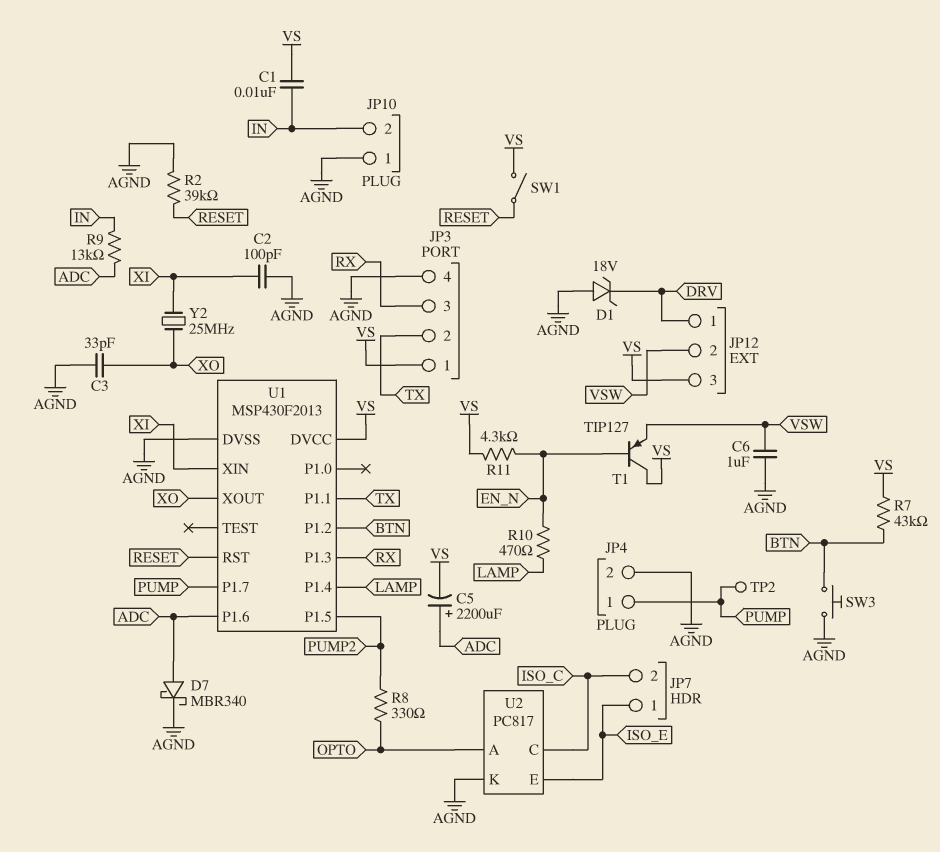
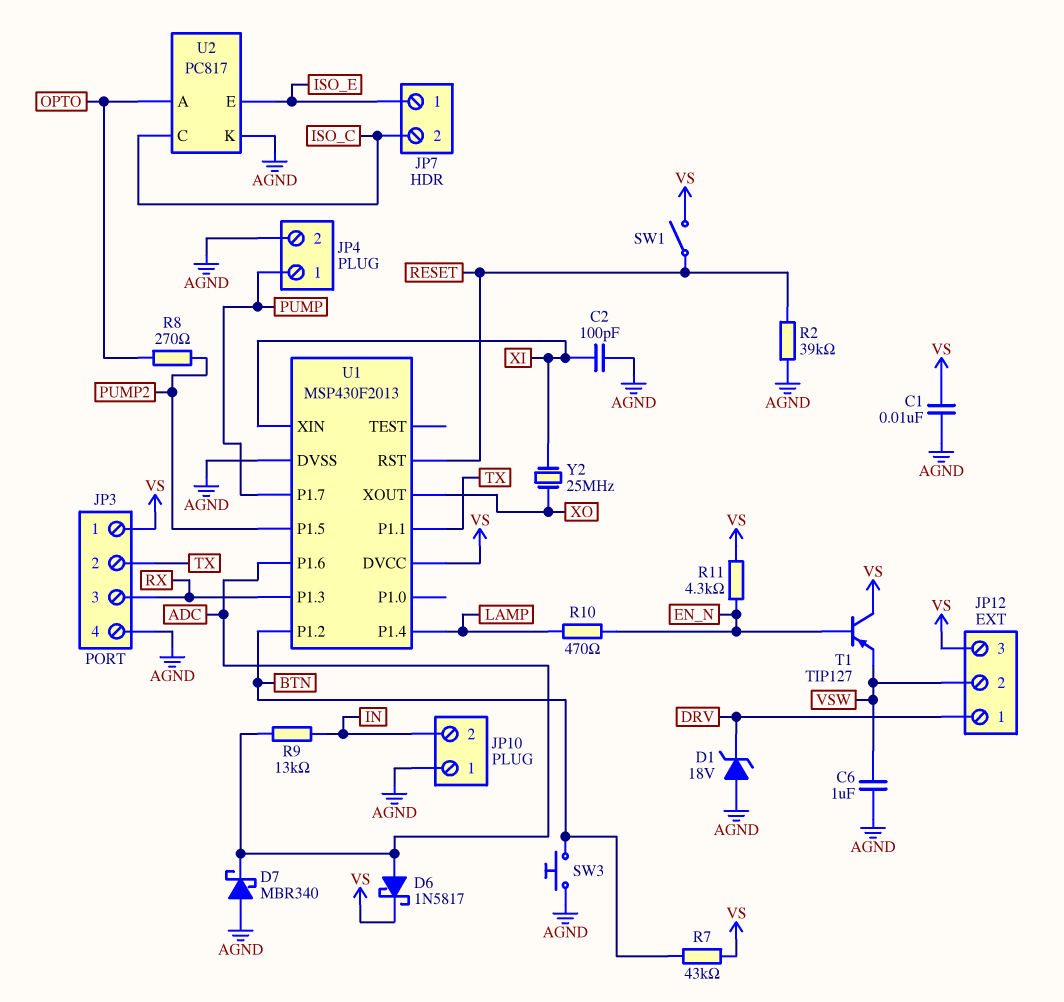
C1: 10nF (IN, VS) -> 10nF (AGND, VS)
C3: 33pF (AGND, XO) -> none
C5: 2200uF (plus ADC, minus VS) -> none
D6: none -> schottky 1N5817 (A ADC, K VS)
D7: schottky MBR340 (A ADC, K AGND) -> schottky MBR340 (A AGND, K ADC)
R8: 330 (OPTO, PUMP2) -> 270 (OPTO, PUMP2)
TP2: test point (PUMP) -> none

